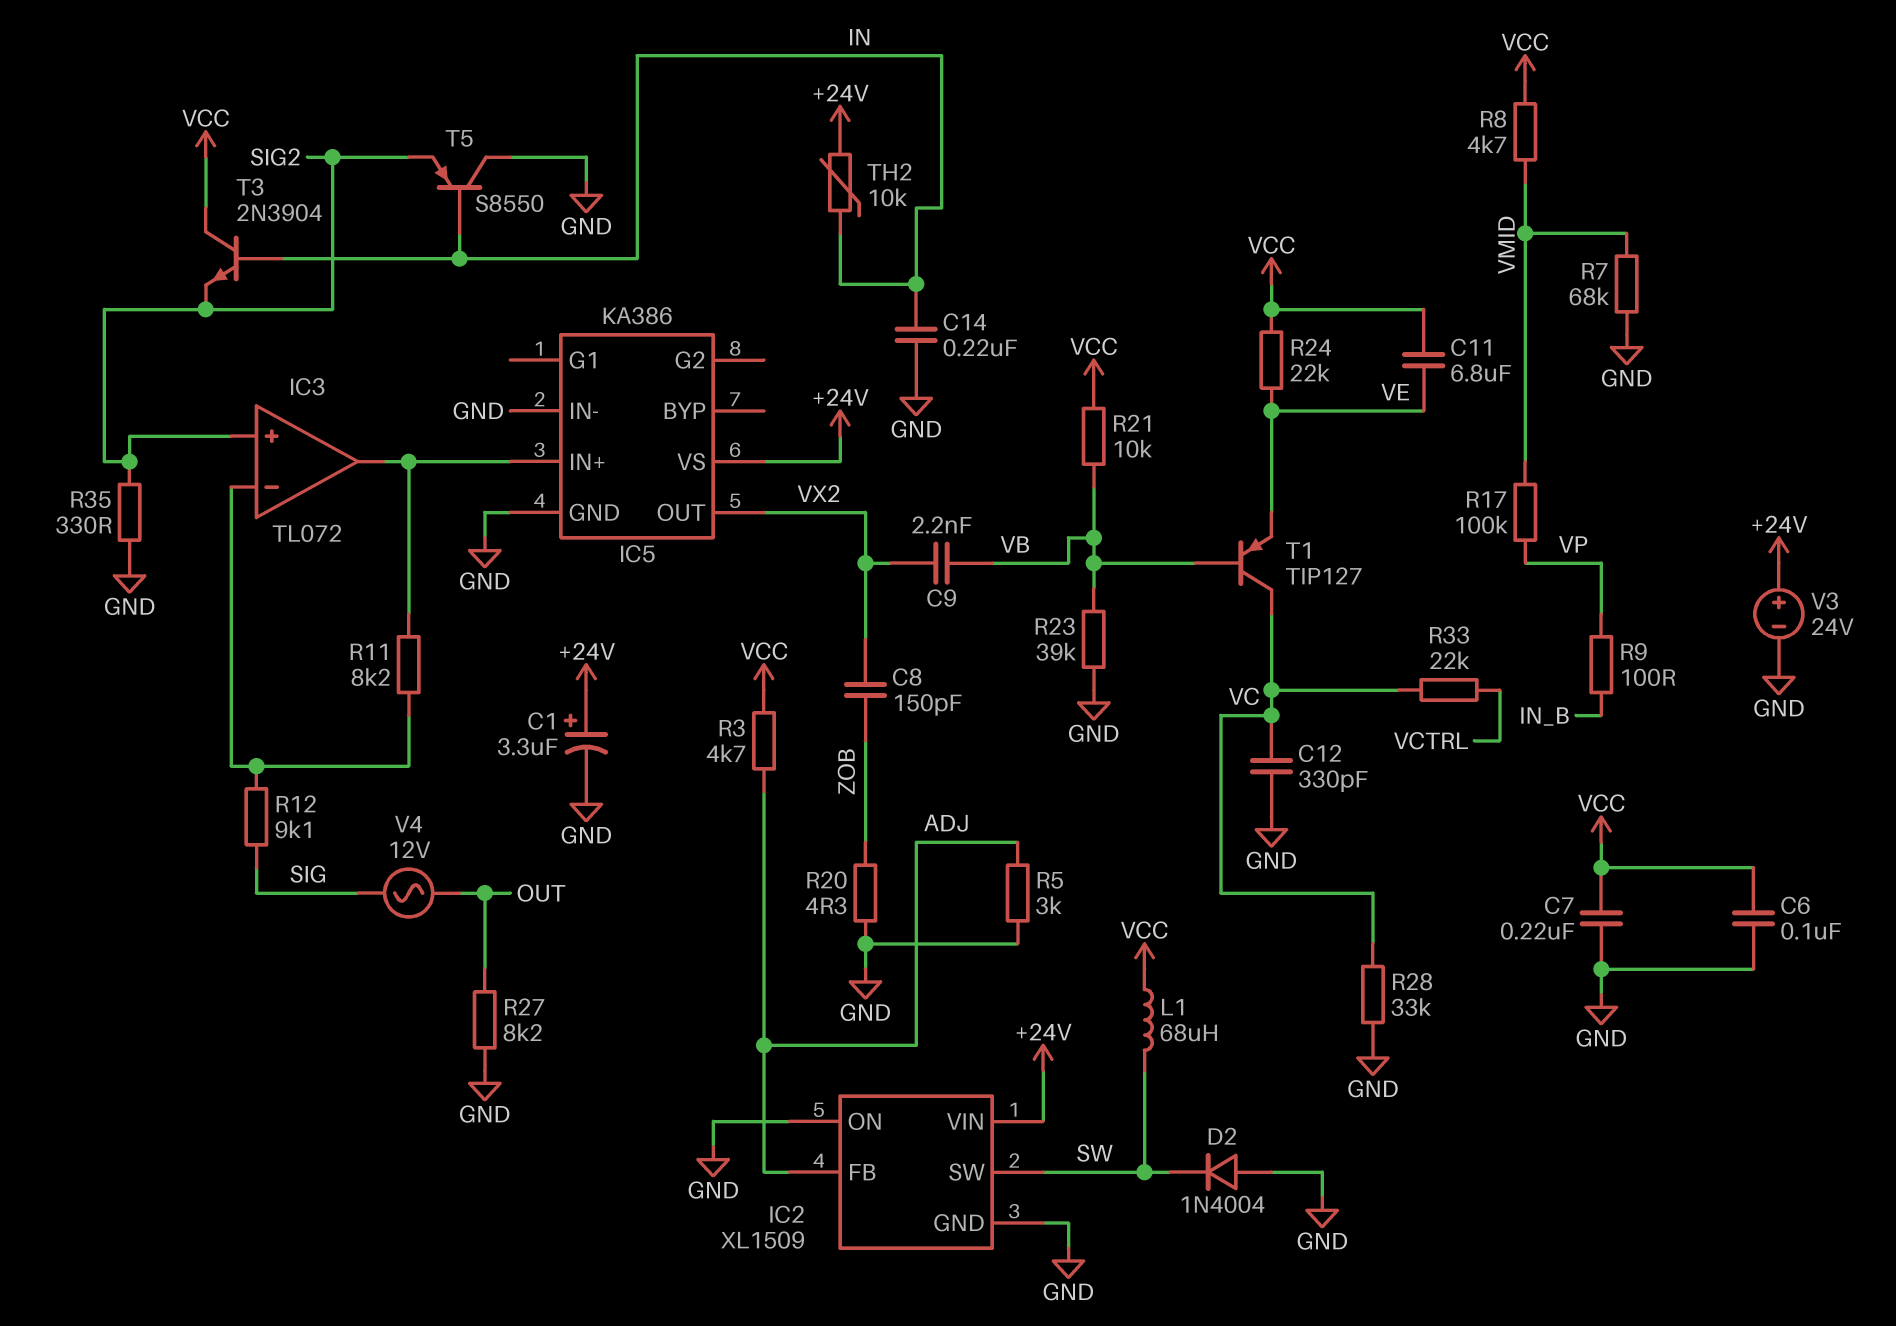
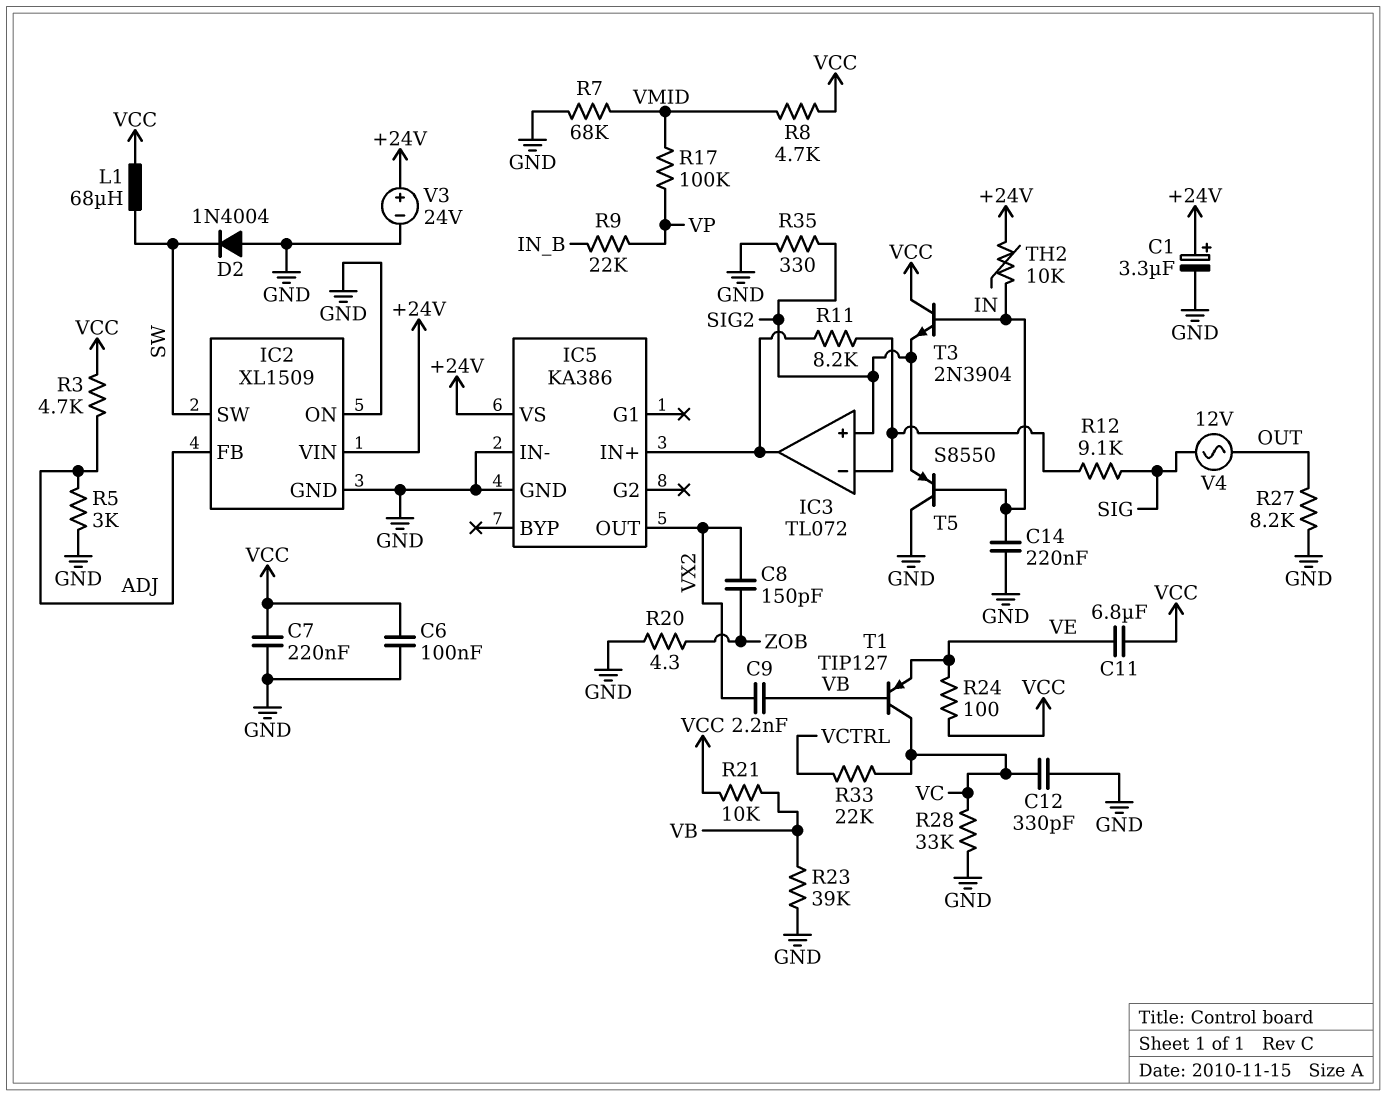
R9: 100 (IN_B, VP) -> 22k (IN_B, VP)
R24: 22k (VCC, VE) -> 100 (VCC, VE)

